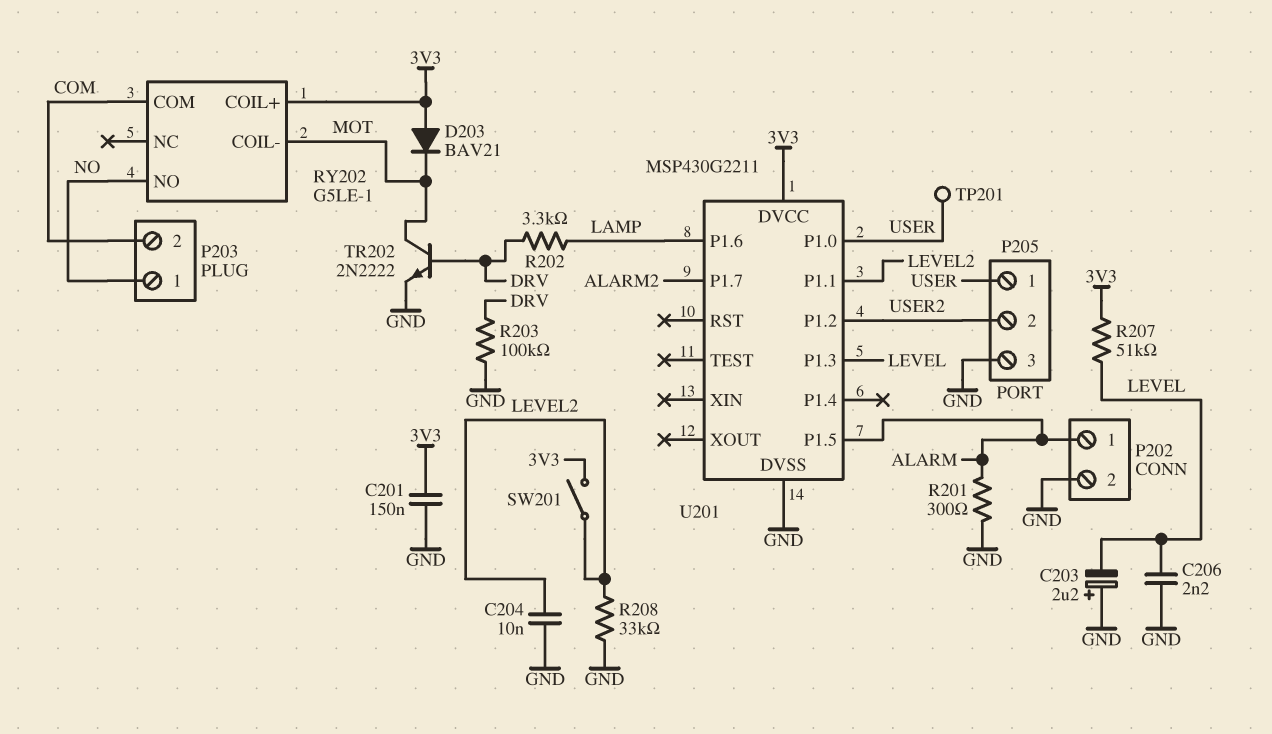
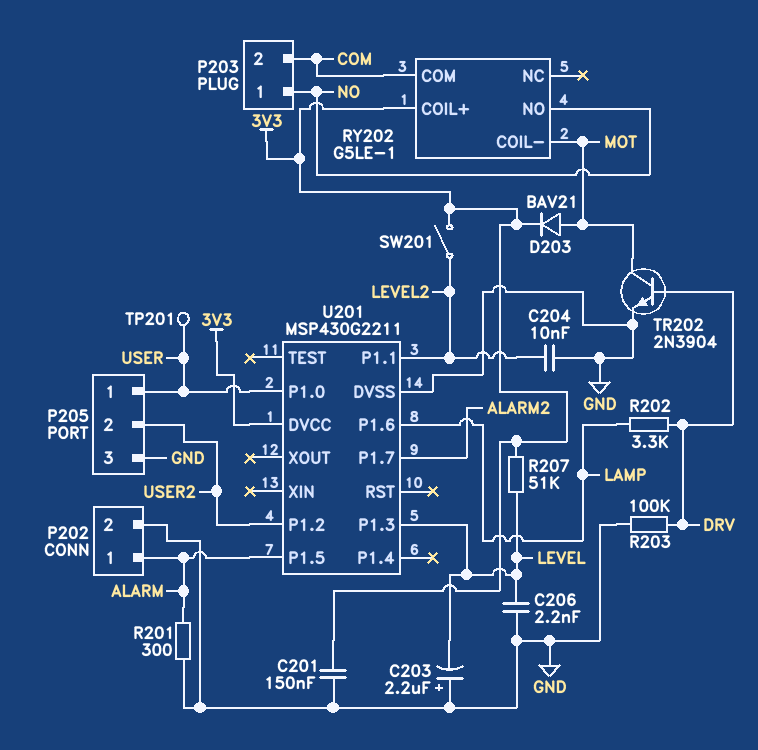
D203: diode BAV21 (A 3V3, K MOT) -> diode BAV21 (A MOT, K 3V3)
R208: 33k (GND, LEVEL2) -> none
TR202: NPN 2N2222 (B DRV, C MOT, E GND) -> NPN 2N3904 (B DRV, C MOT, E GND)

